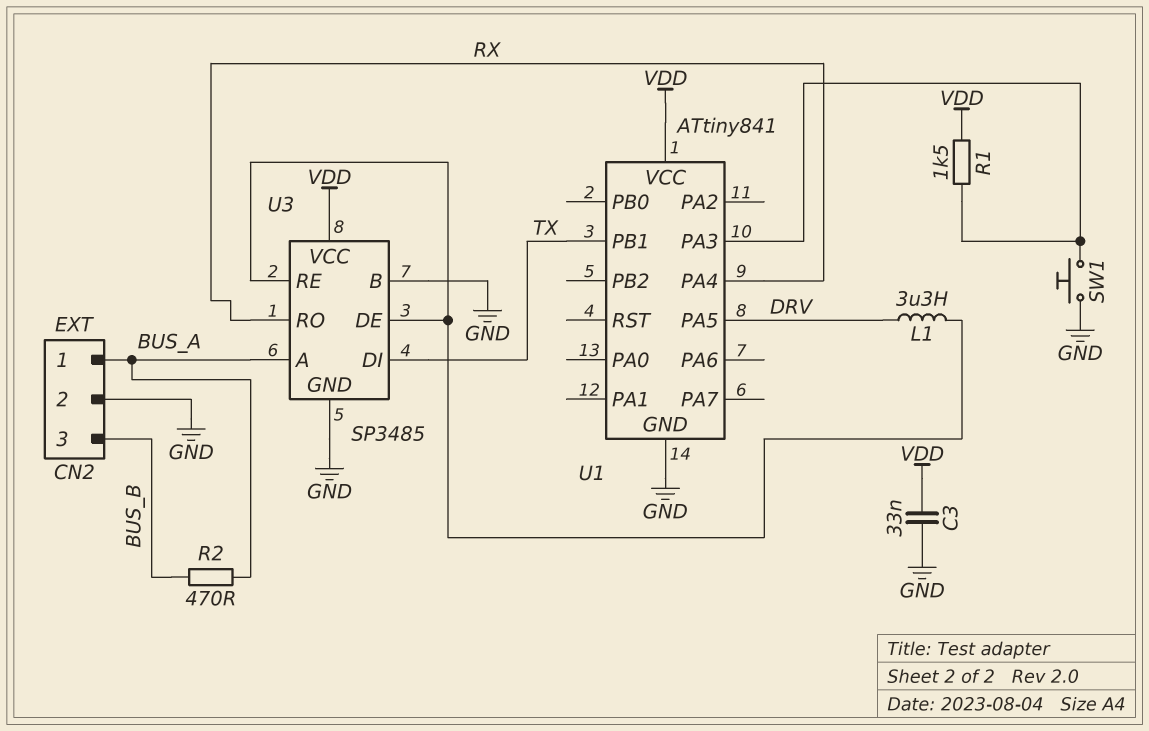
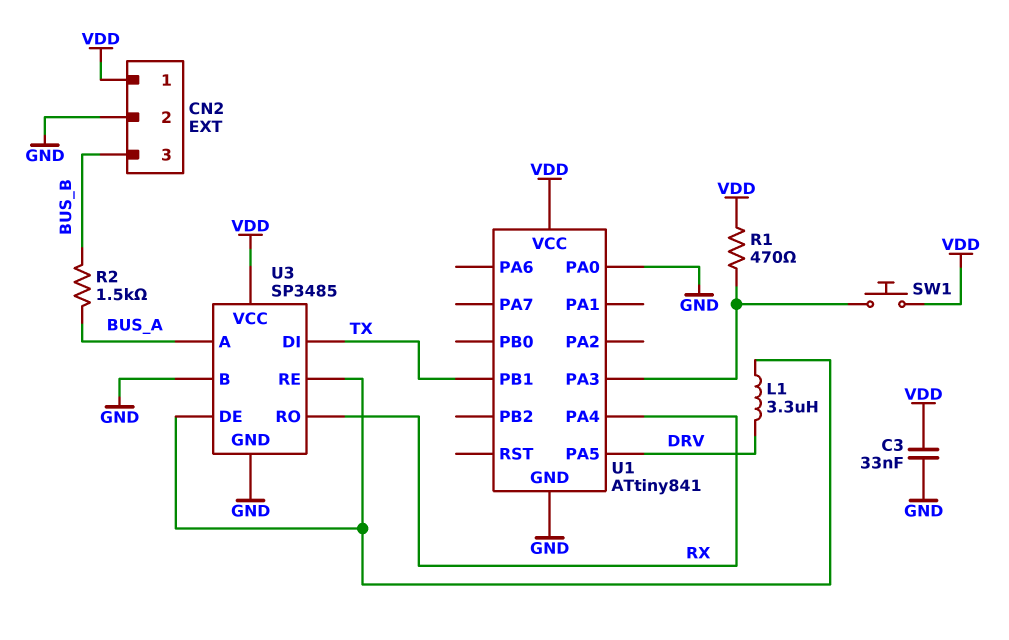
CN2 pin 1: BUS_A -> VDD
R1: 1.5k (U1/PA3, VDD) -> 470 (U1/PA3, VDD)
R2: 470 (BUS_A, BUS_B) -> 1.5k (BUS_A, BUS_B)
SW1: button (GND, U1/PA3) -> button (U1/PA3, VDD)
U1 pin PA0: none -> GND

